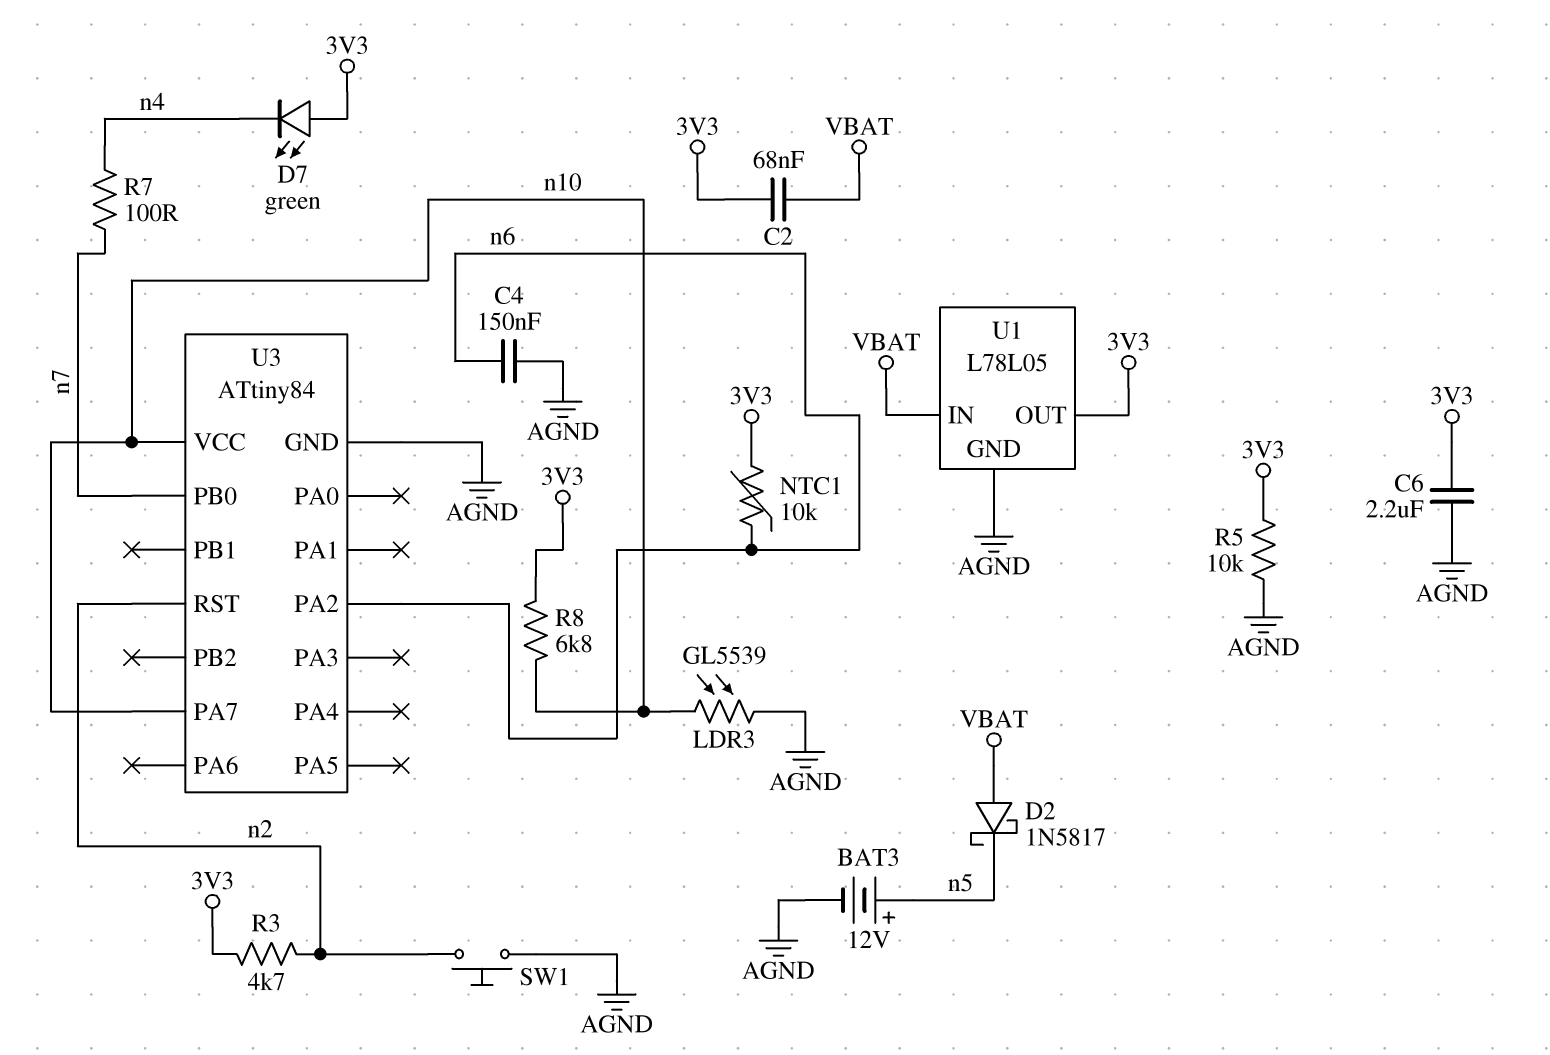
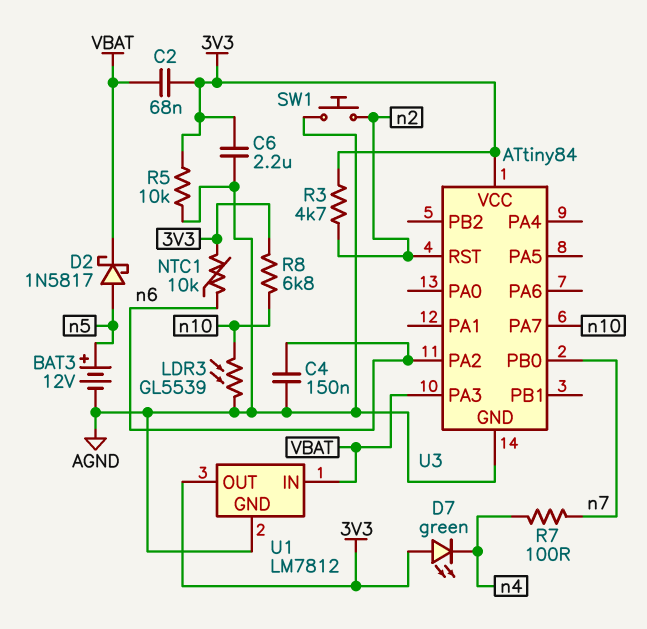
D2: schottky 1N5817 (A VBAT, K n5) -> schottky 1N5817 (A n5, K VBAT)
U1: L78L05 -> LM7812
U3 pin PA3: none -> VBAT
U3 pin VCC: n10 -> 3V3

